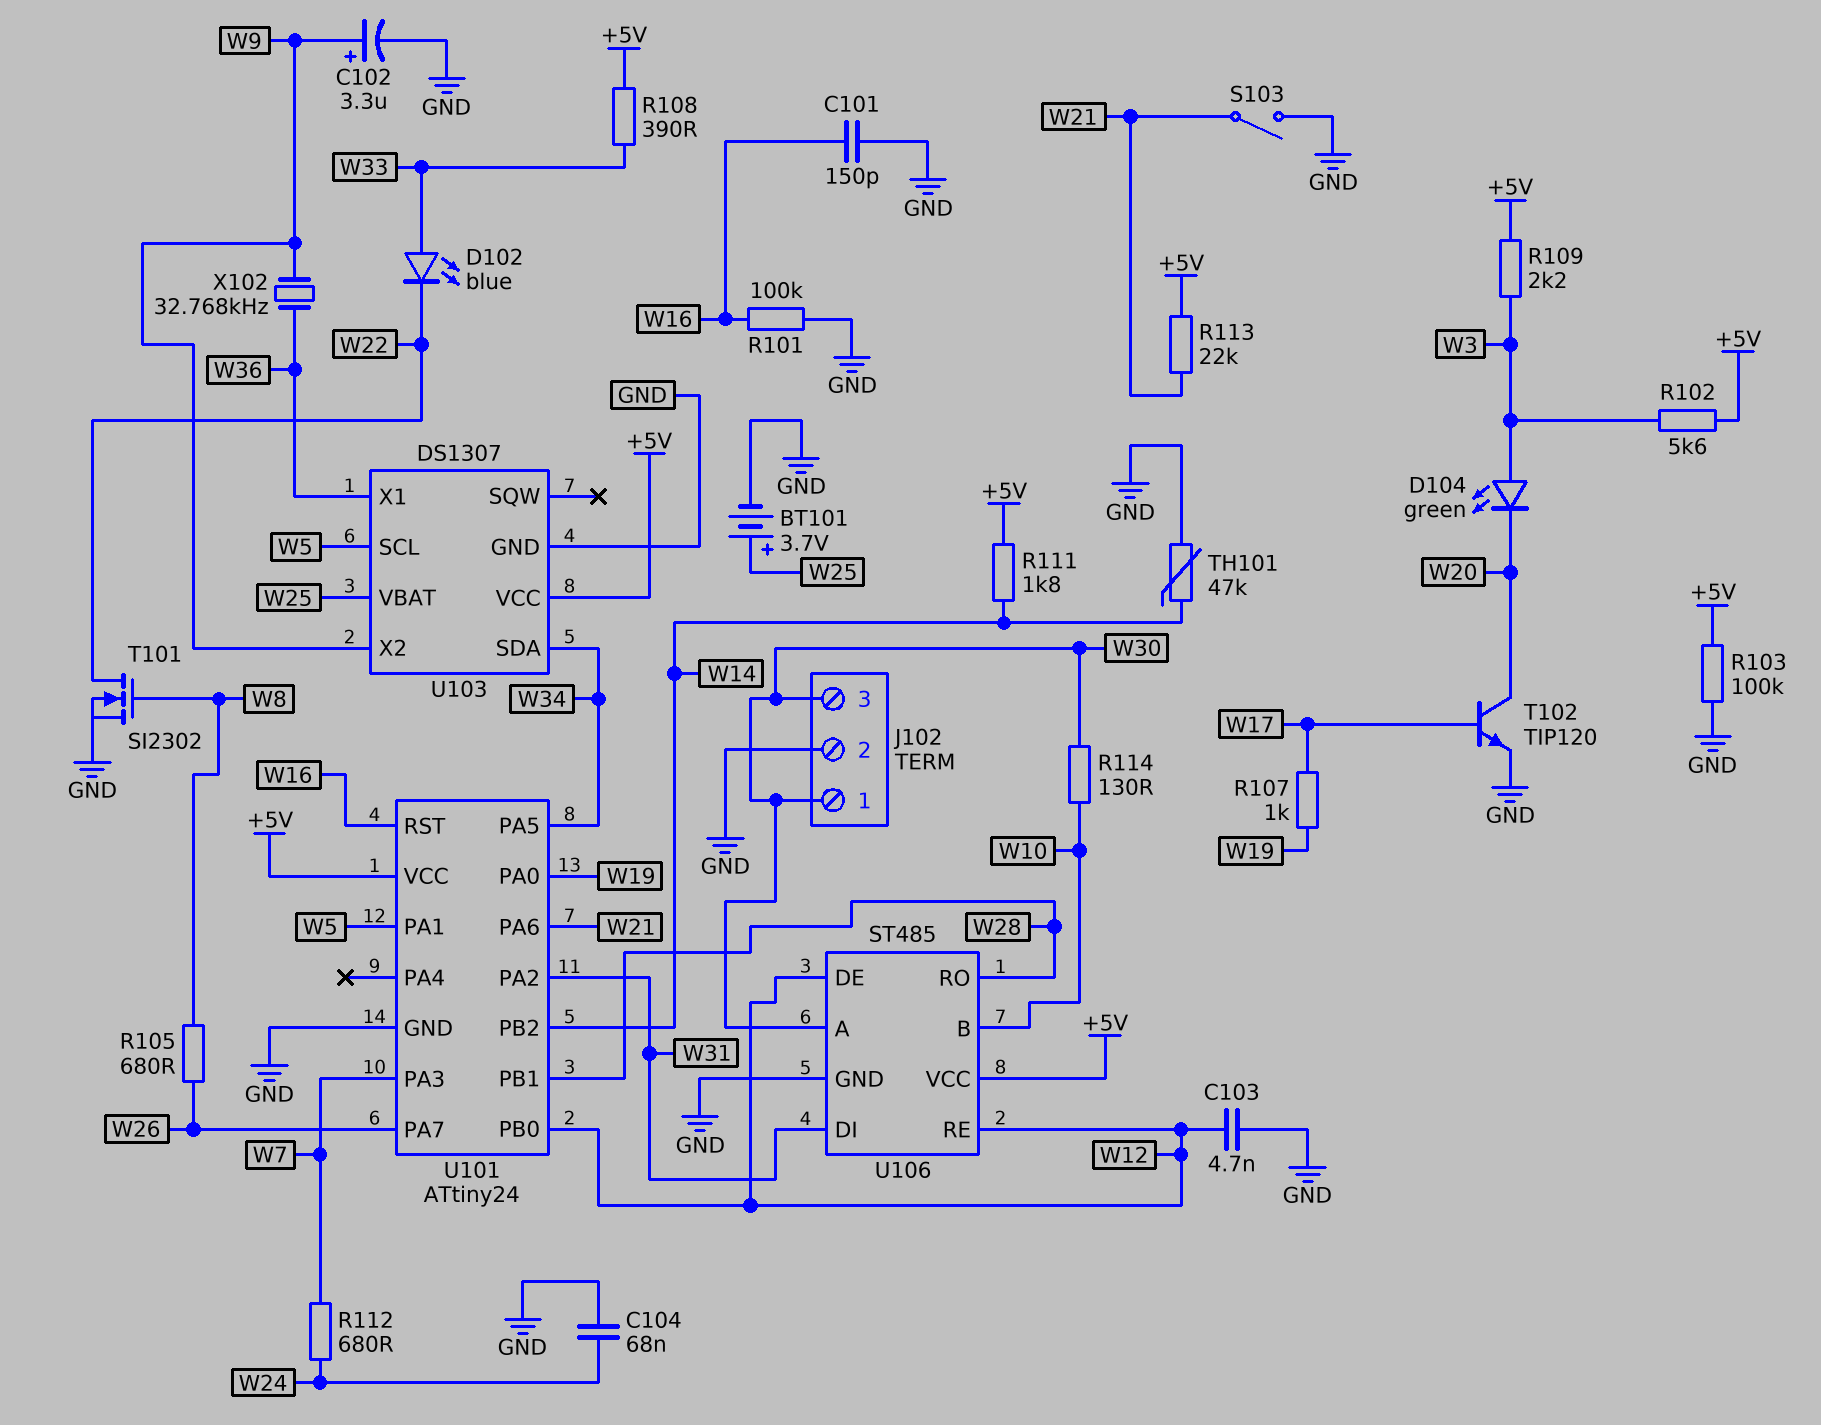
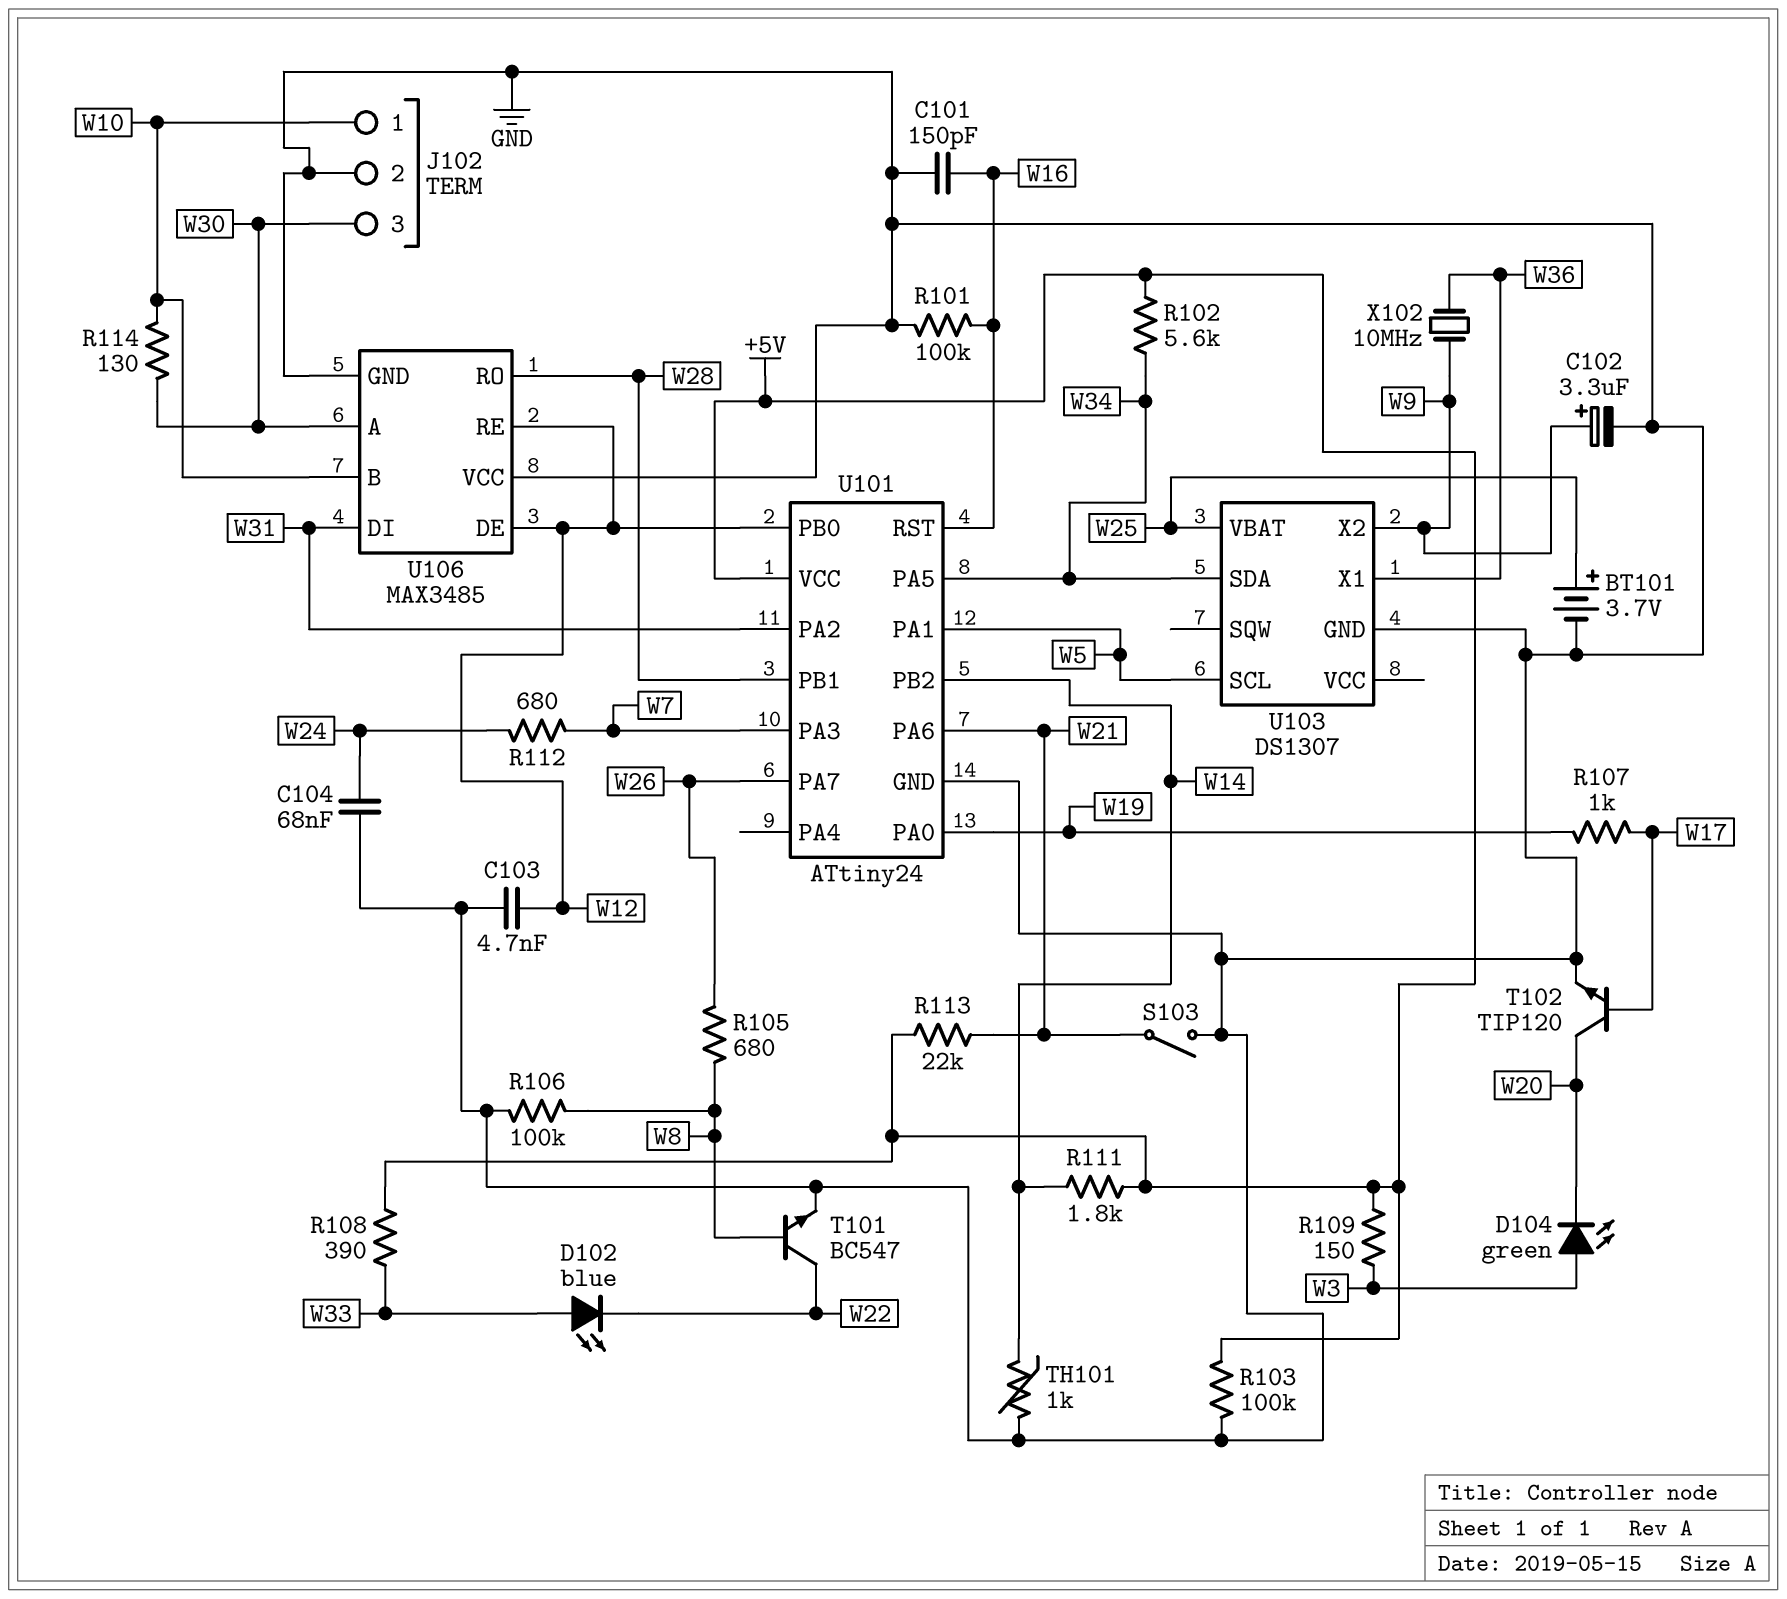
J102 pin 1: W30 -> W10
R102: 5.6k (+5V, W3) -> 5.6k (+5V, W34)
R106: none -> 100k (GND, W8)
R109: 2.2k (+5V, W3) -> 150 (+5V, W3)
T101: NMOS SI2302 (G W8, D W22, S GND) -> NPN BC547 (B W8, C W22, E GND)
TH101: 47k (GND, W14) -> 1k (GND, W14)
U103 pin VCC: +5V -> none
U106: ST485 -> MAX3485
U106 pin VCC: +5V -> GND
X102: 32.768kHz (W9, W36) -> 10MHz (W9, W36)

